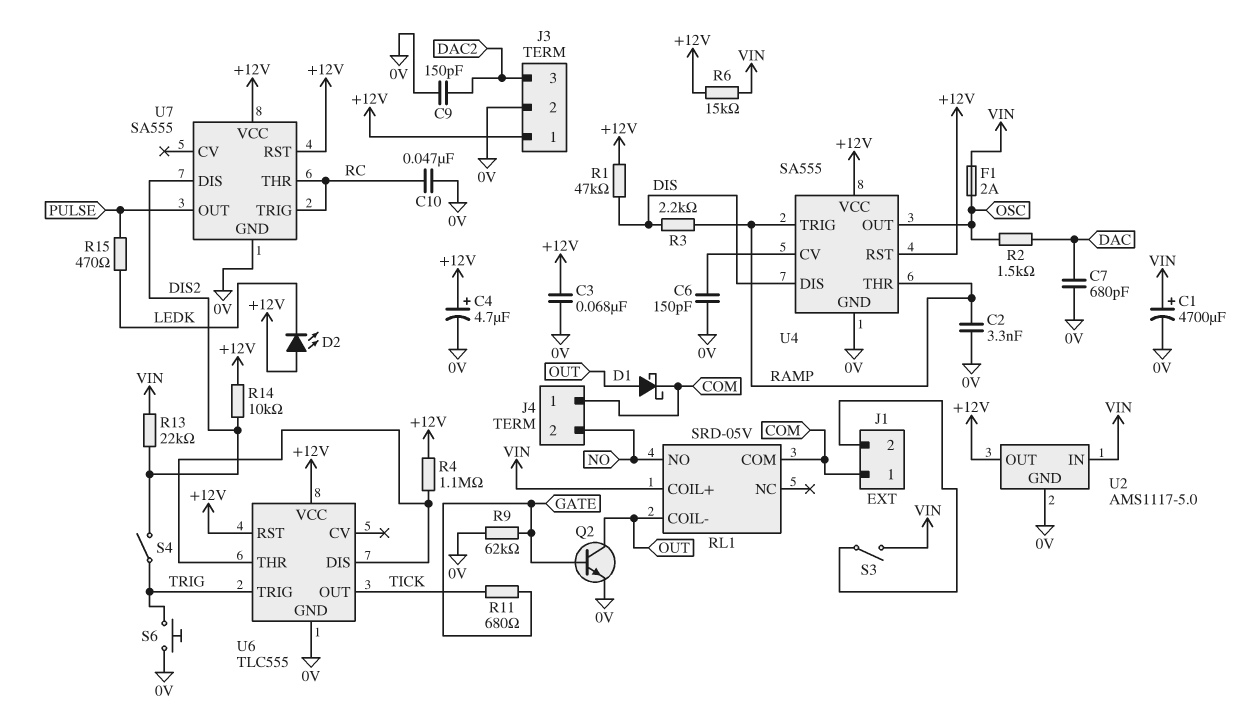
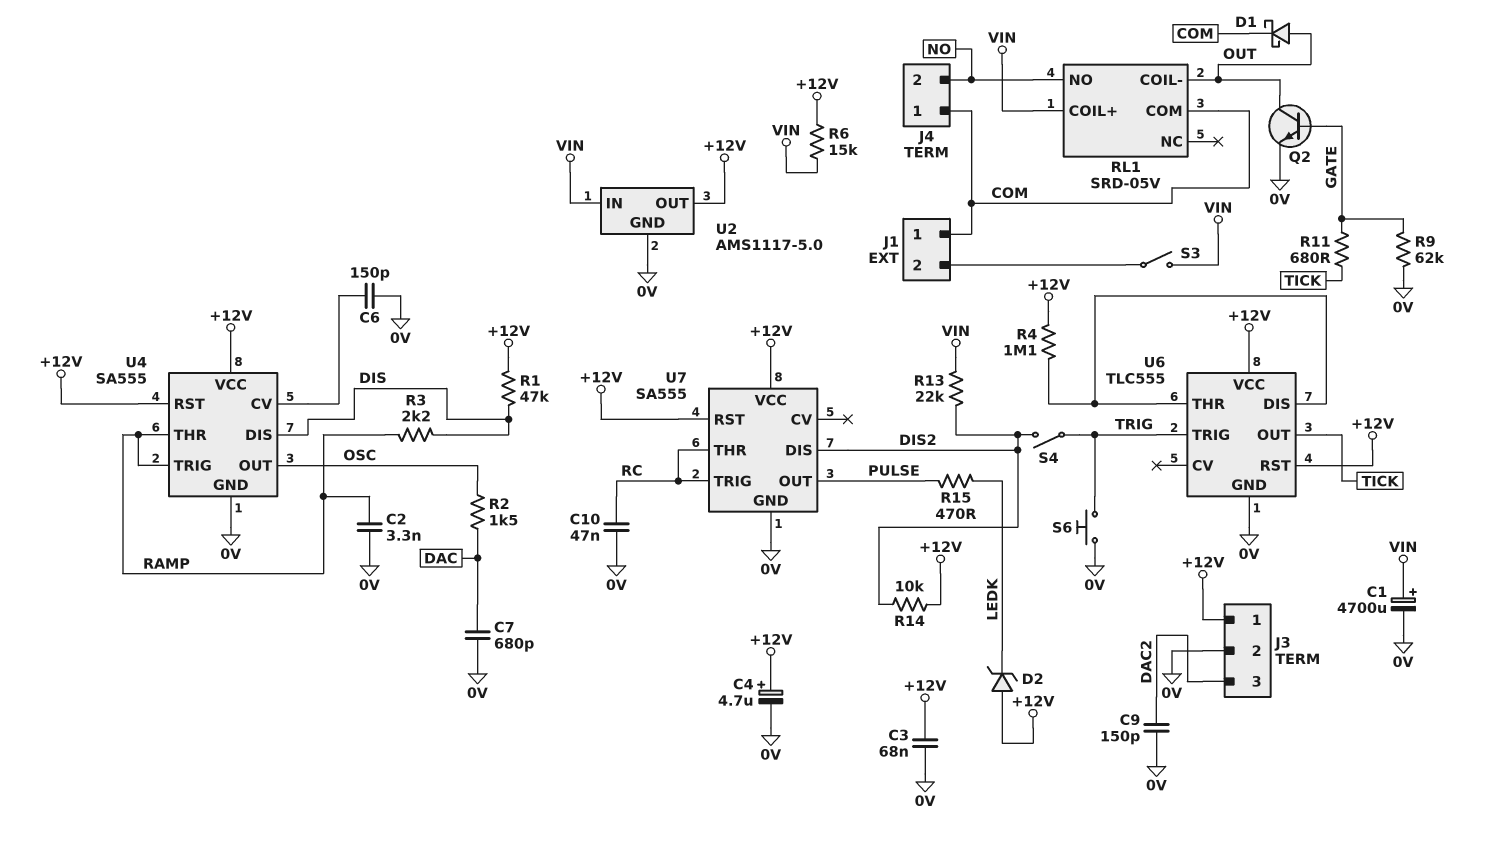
D2: LED (A +12V, K LEDK) -> zener (A +12V, K LEDK)
F1: 2A (OSC, VIN) -> none

